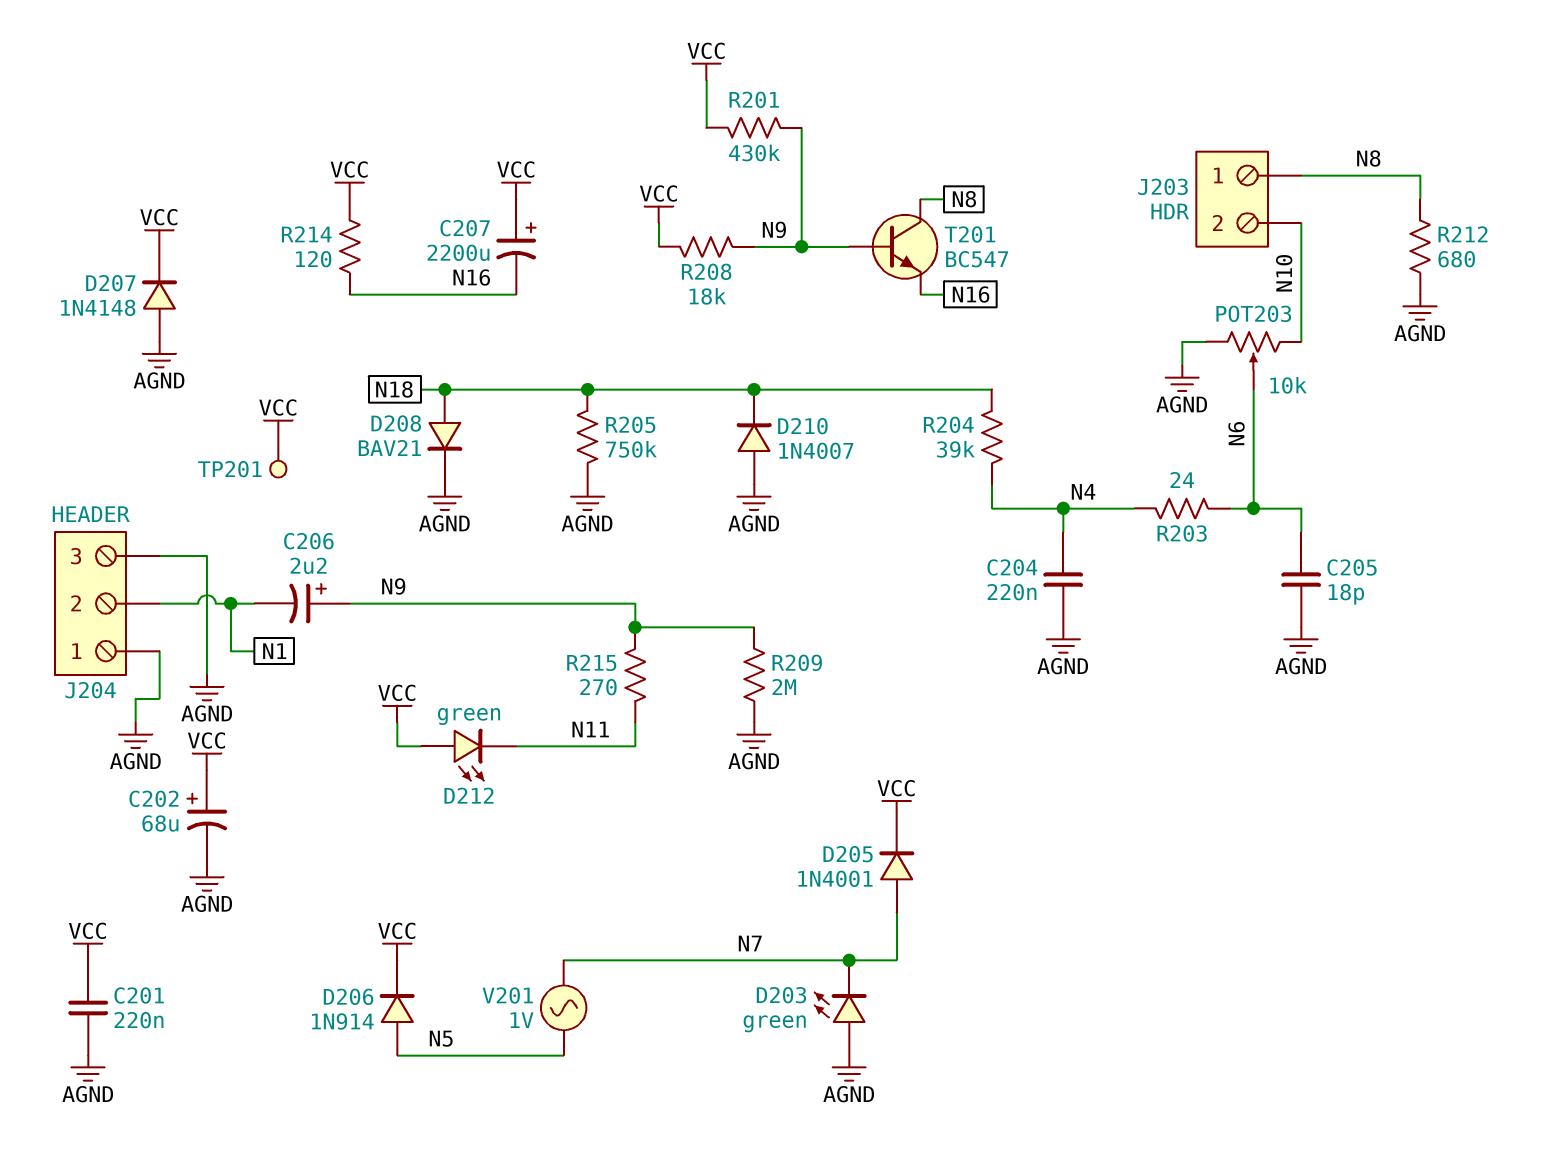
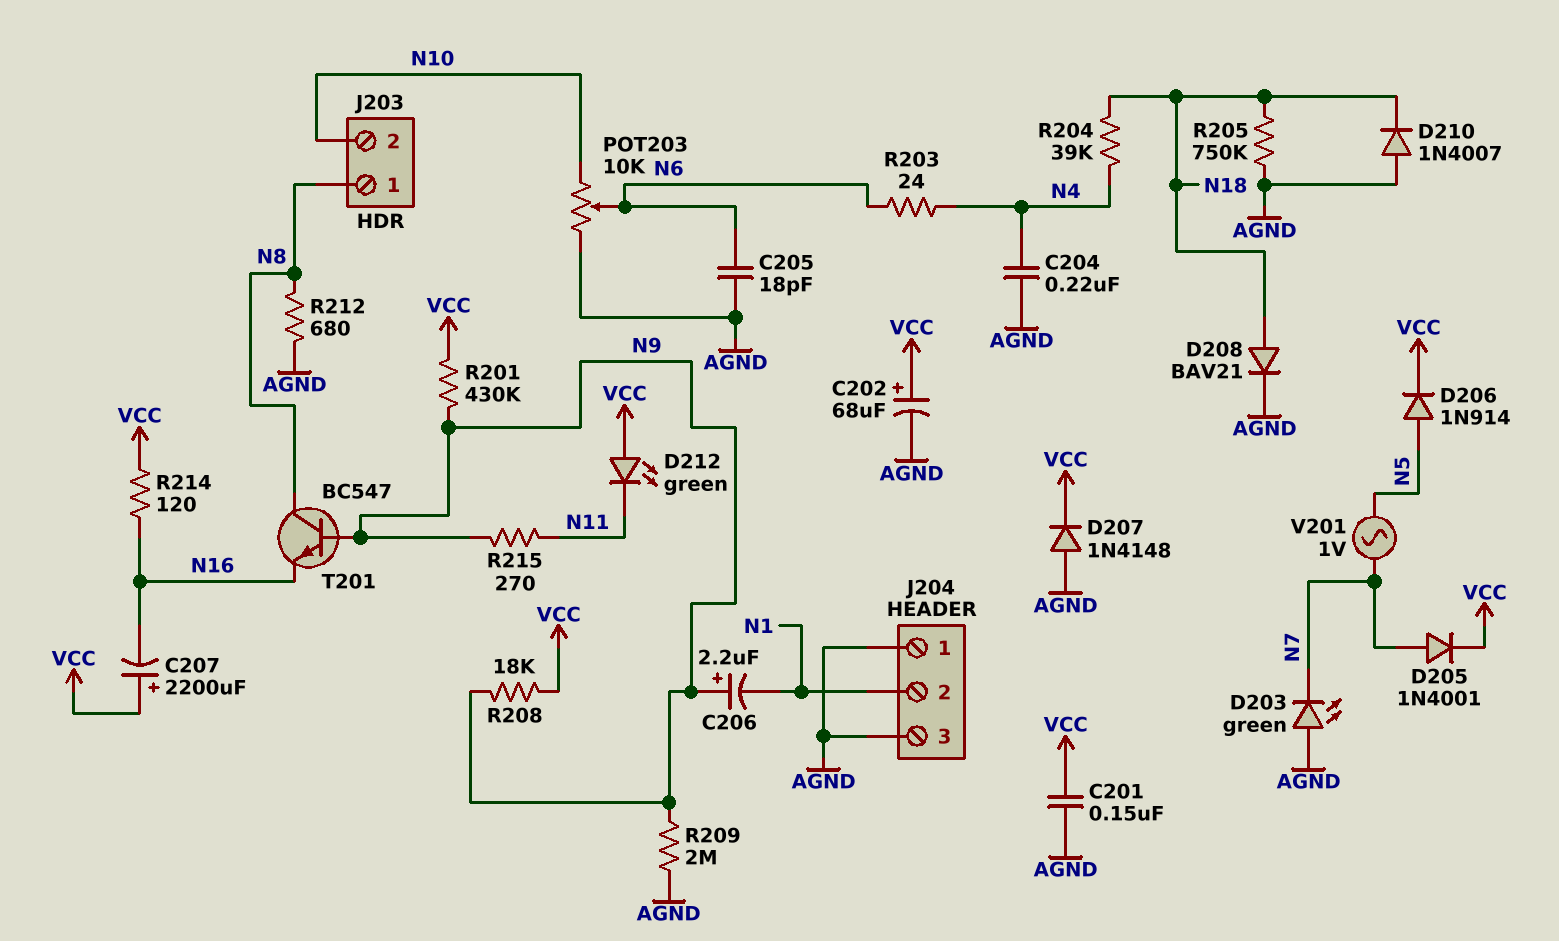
C201: 220nF (AGND, VCC) -> 150nF (AGND, VCC)
TP201: test point (VCC) -> none

